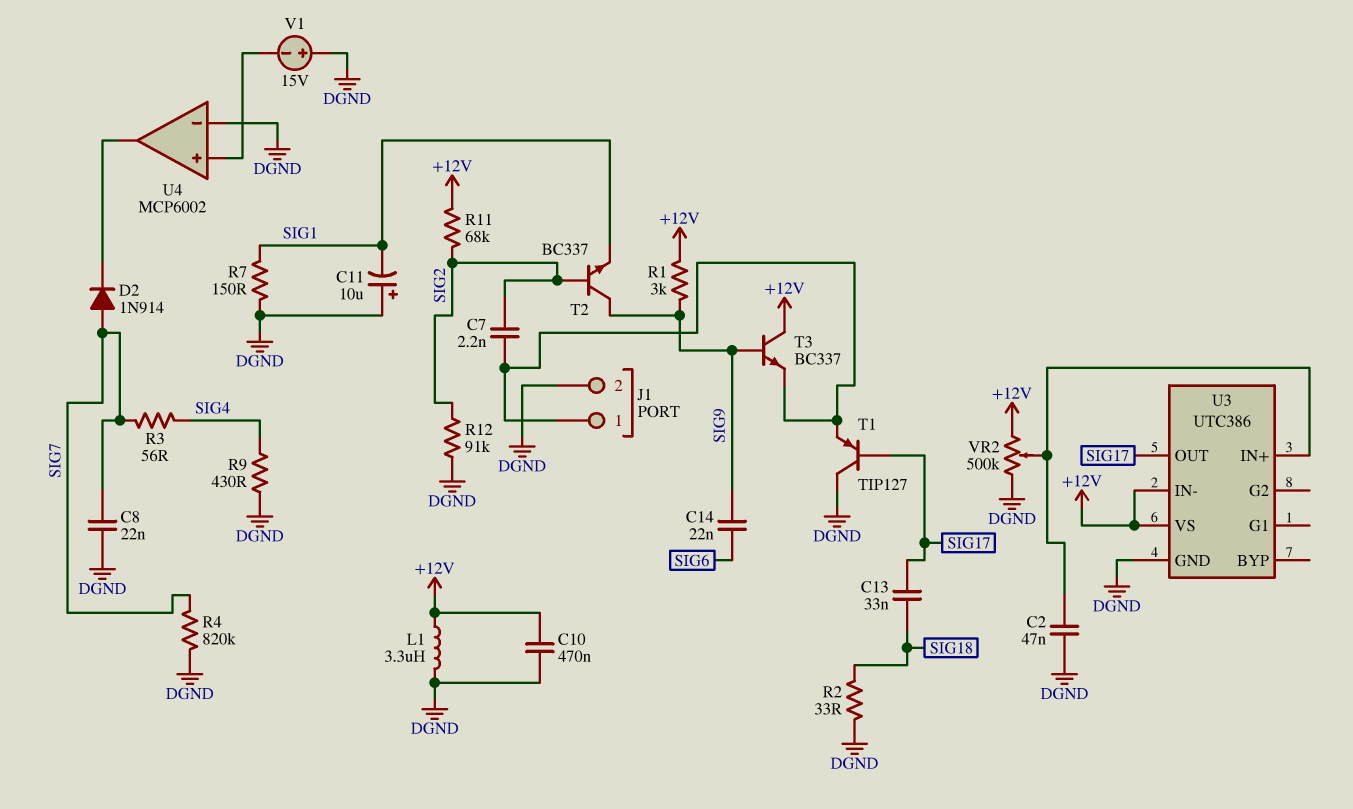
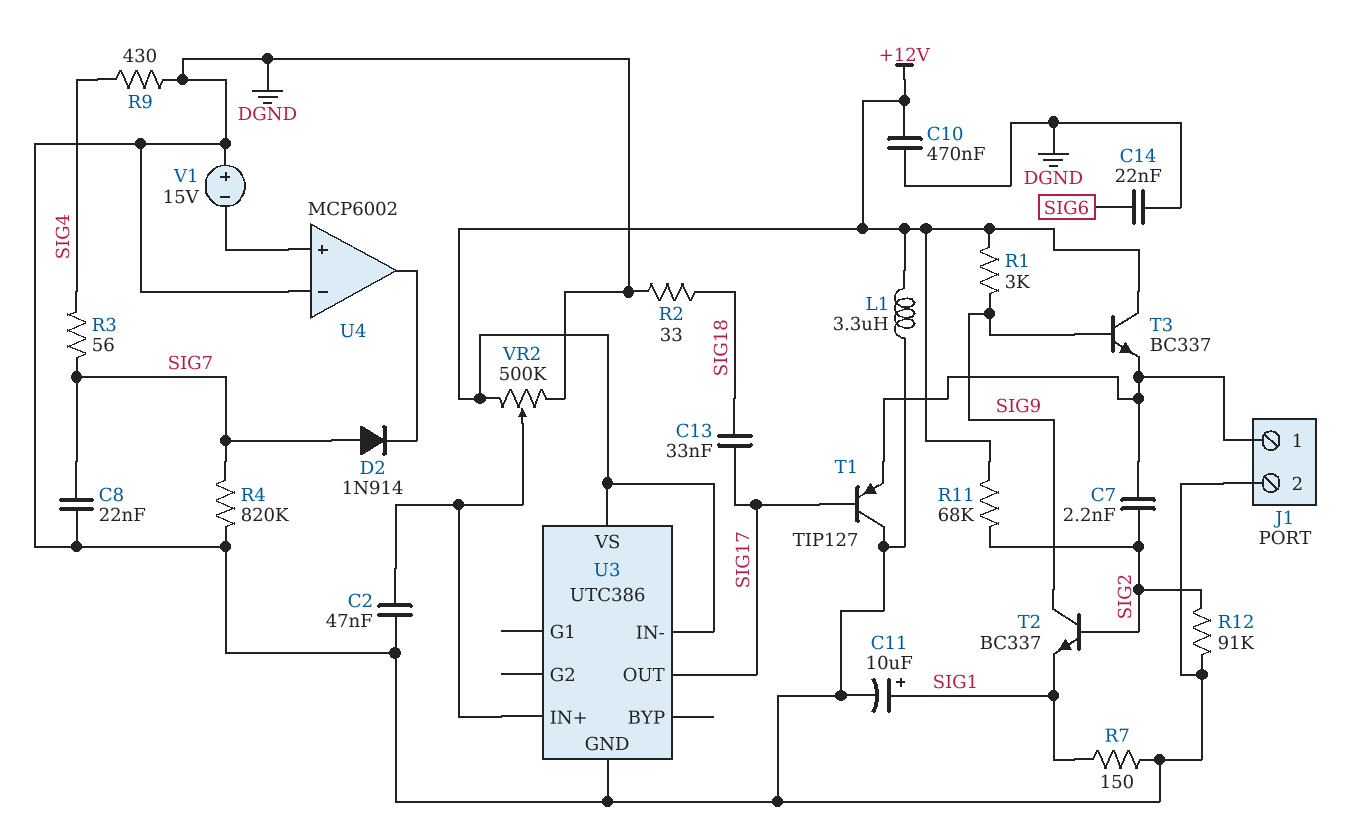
C11: 10uF (plus DGND, minus SIG1) -> 10uF (plus SIG1, minus DGND)
C14: 22nF (SIG6, SIG9) -> 22nF (DGND, SIG6)

